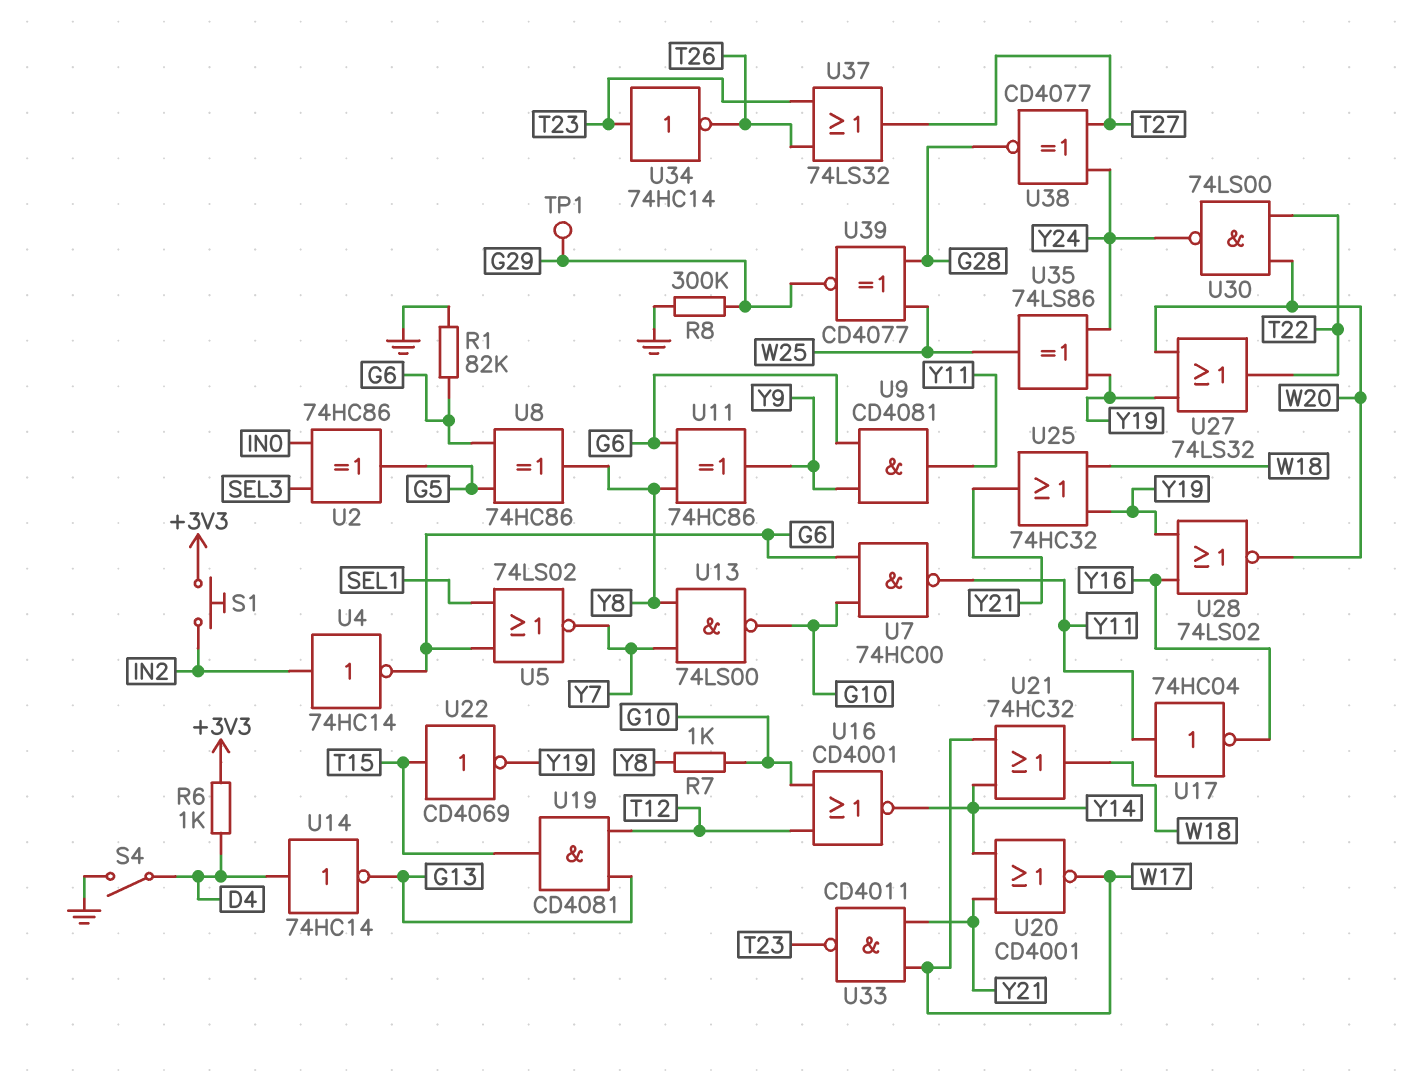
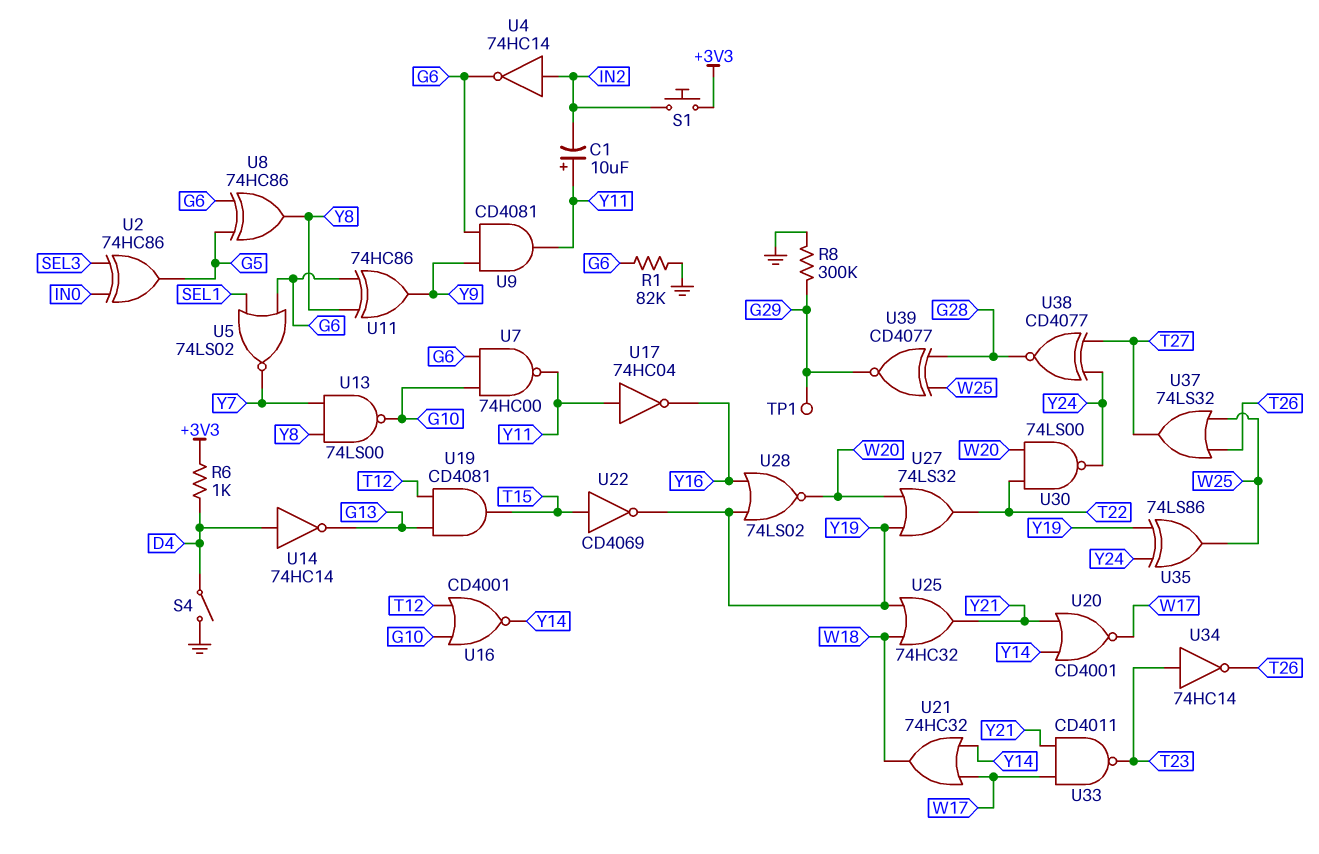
C1: none -> 10uF (plus Y11, minus IN2)
R7: 1k (G10, Y8) -> none
U37: OR 74LS32 (in T23, in T26, out T27) -> OR 74LS32 (in T26, in W25, out T27)

